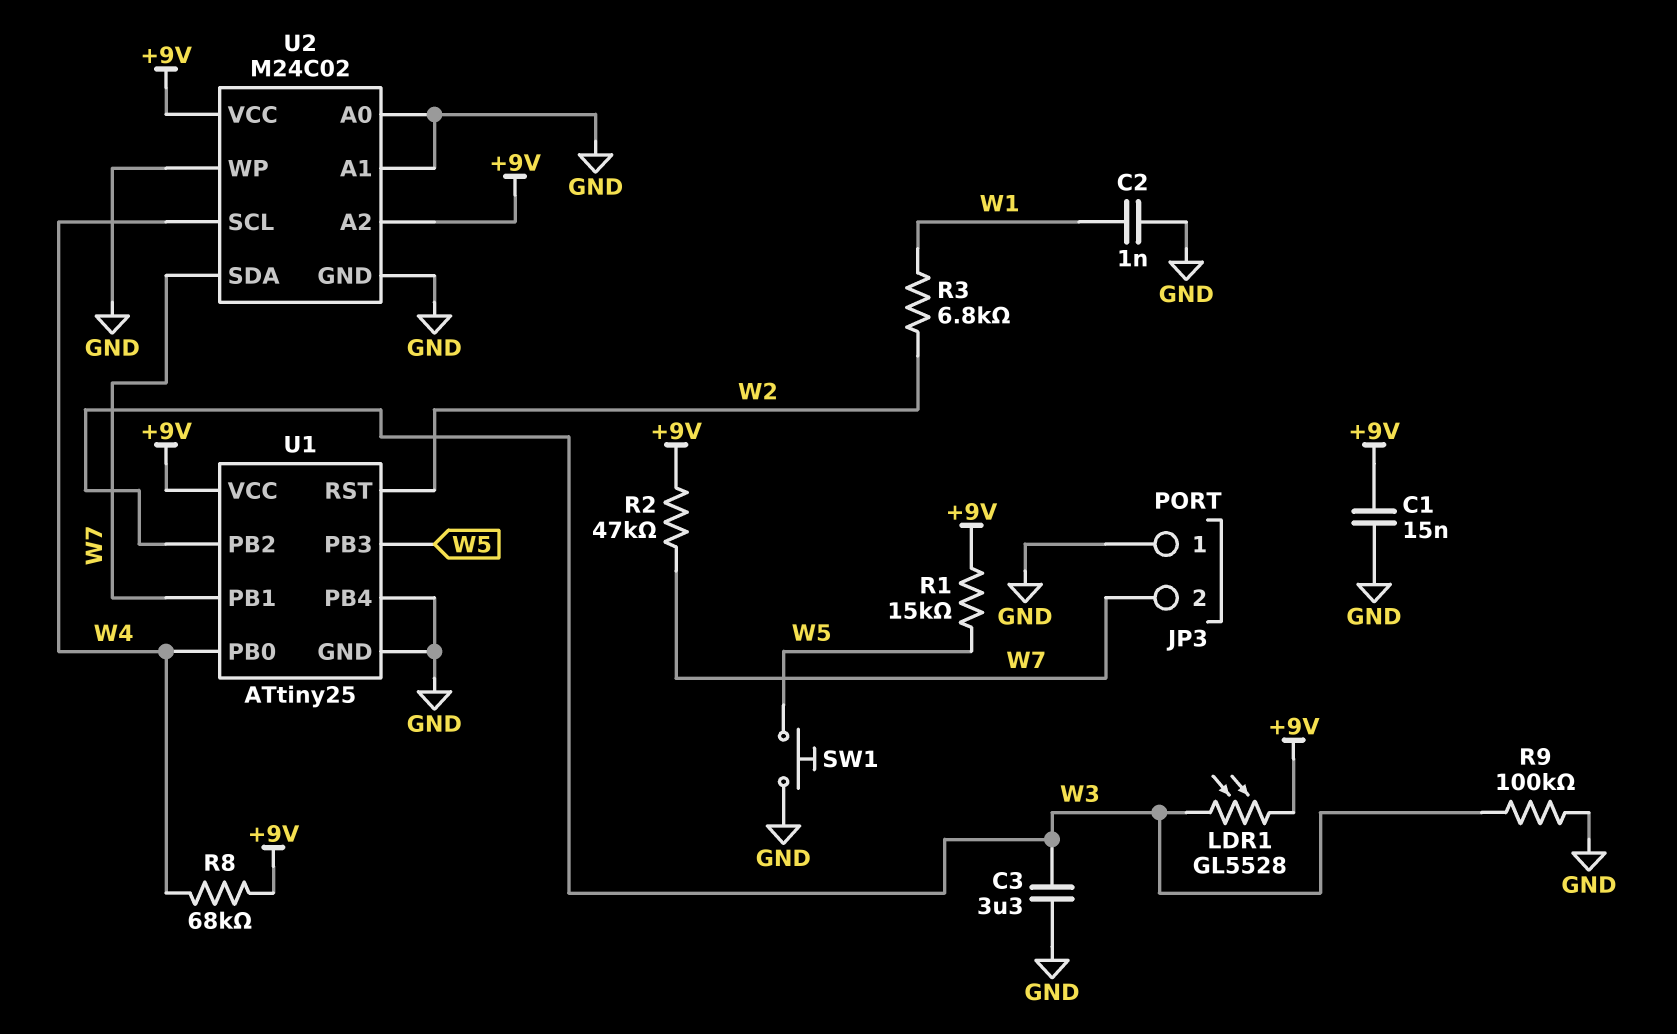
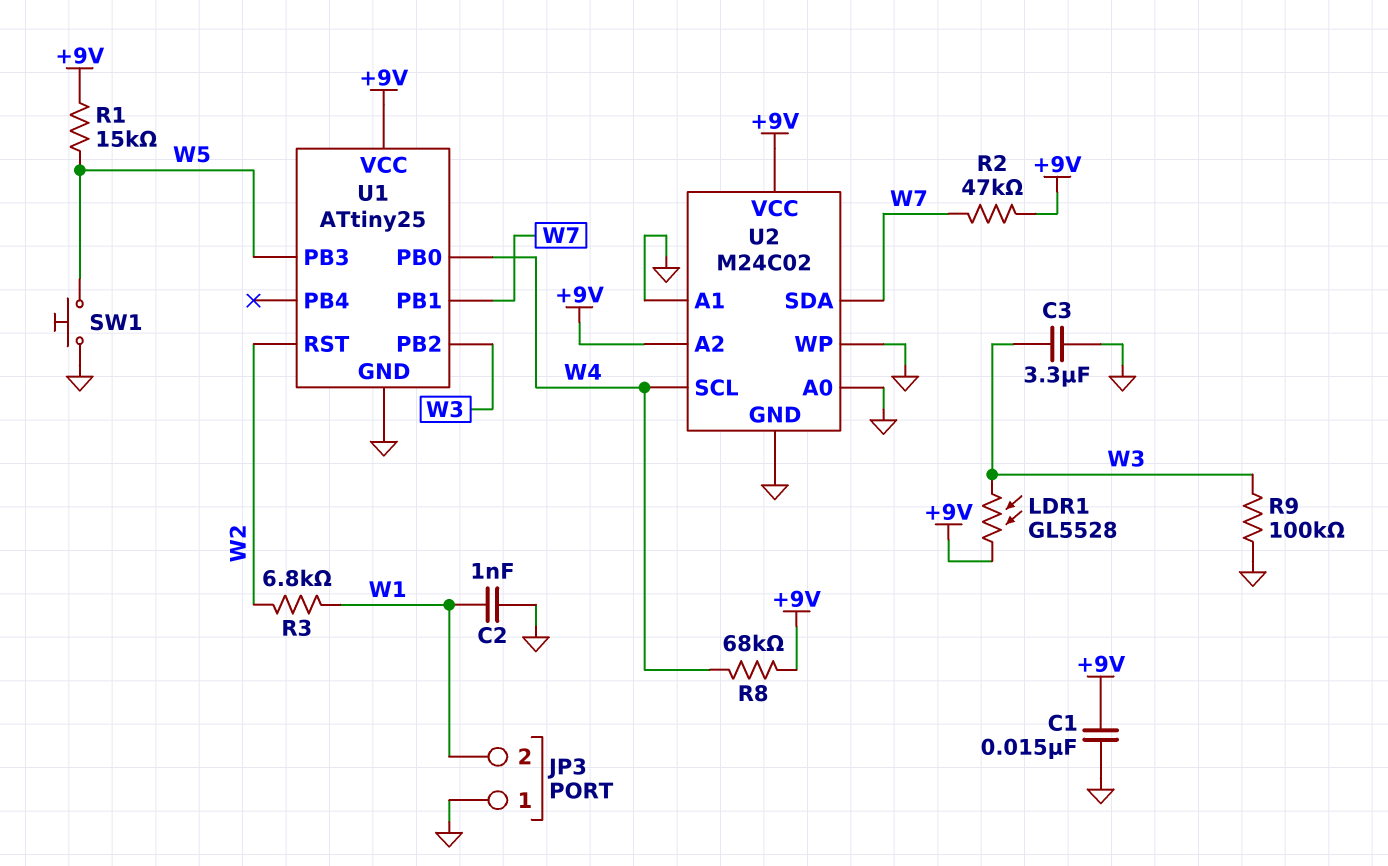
JP3 pin 2: W7 -> W1
U1 pin PB4: GND -> none

